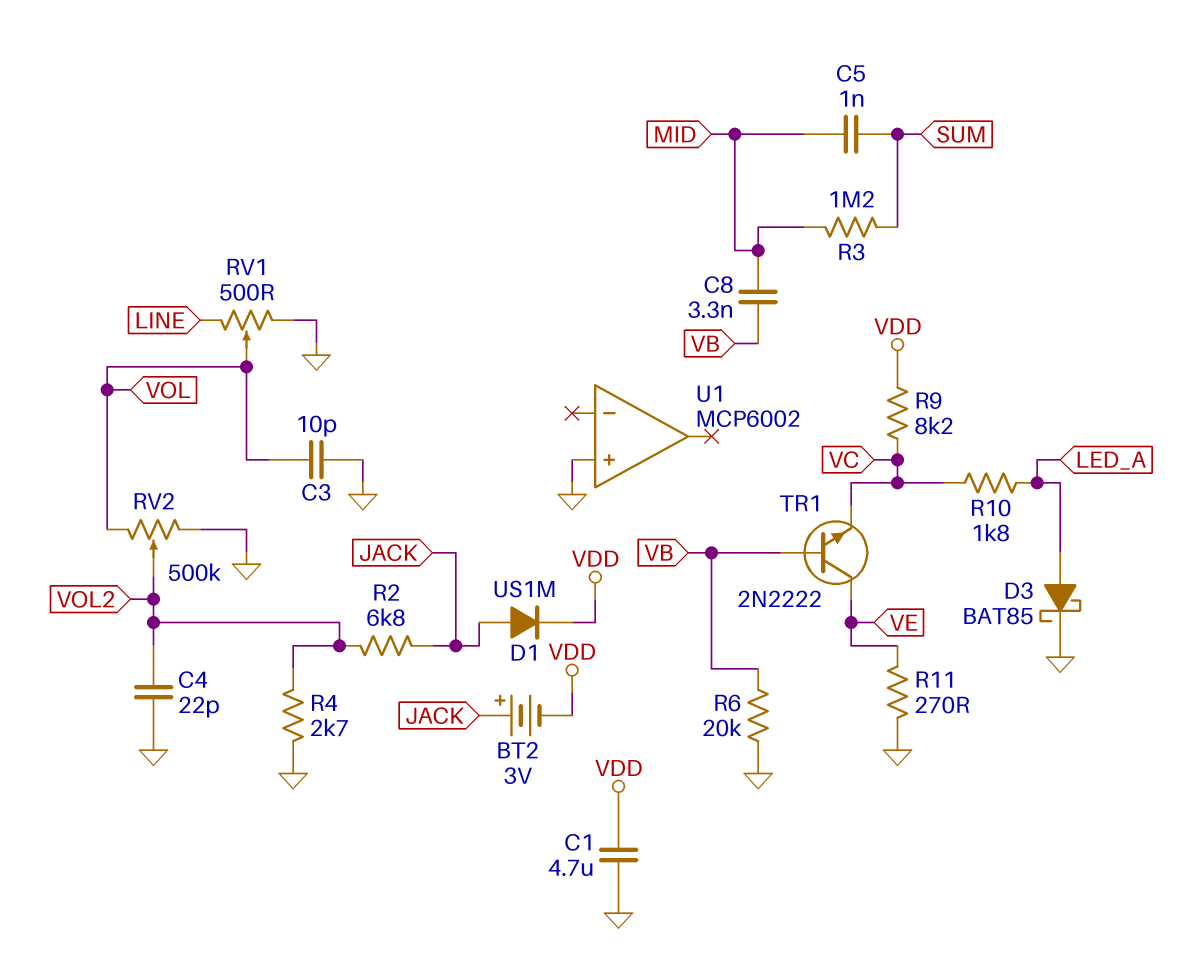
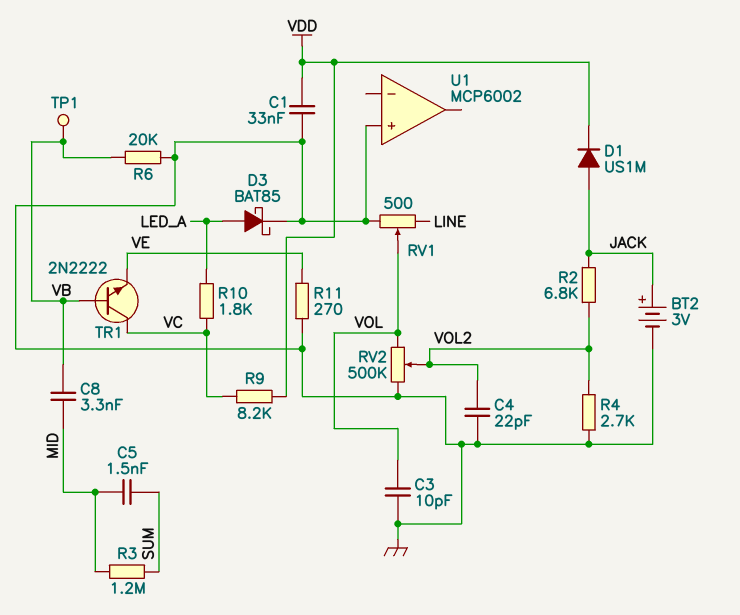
BT2: 3V (plus JACK, minus VDD) -> 3V (plus JACK, minus GND)
C1: 4.7uF (GND, VDD) -> 33nF (GND, VDD)
C5: 1nF (MID, SUM) -> 1.5nF (MID, SUM)
TP1: none -> test point (VB)
TR1: NPN 2N2222 (B VB, C VE, E VC) -> NPN 2N2222 (B VB, C VC, E VE)

